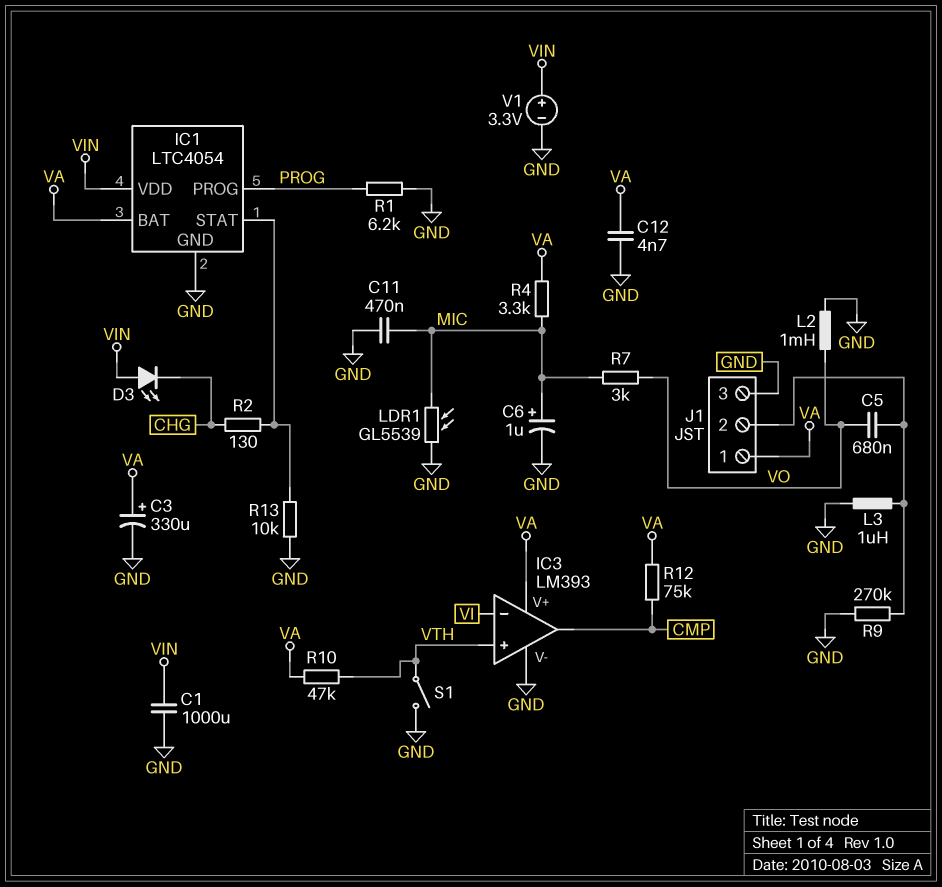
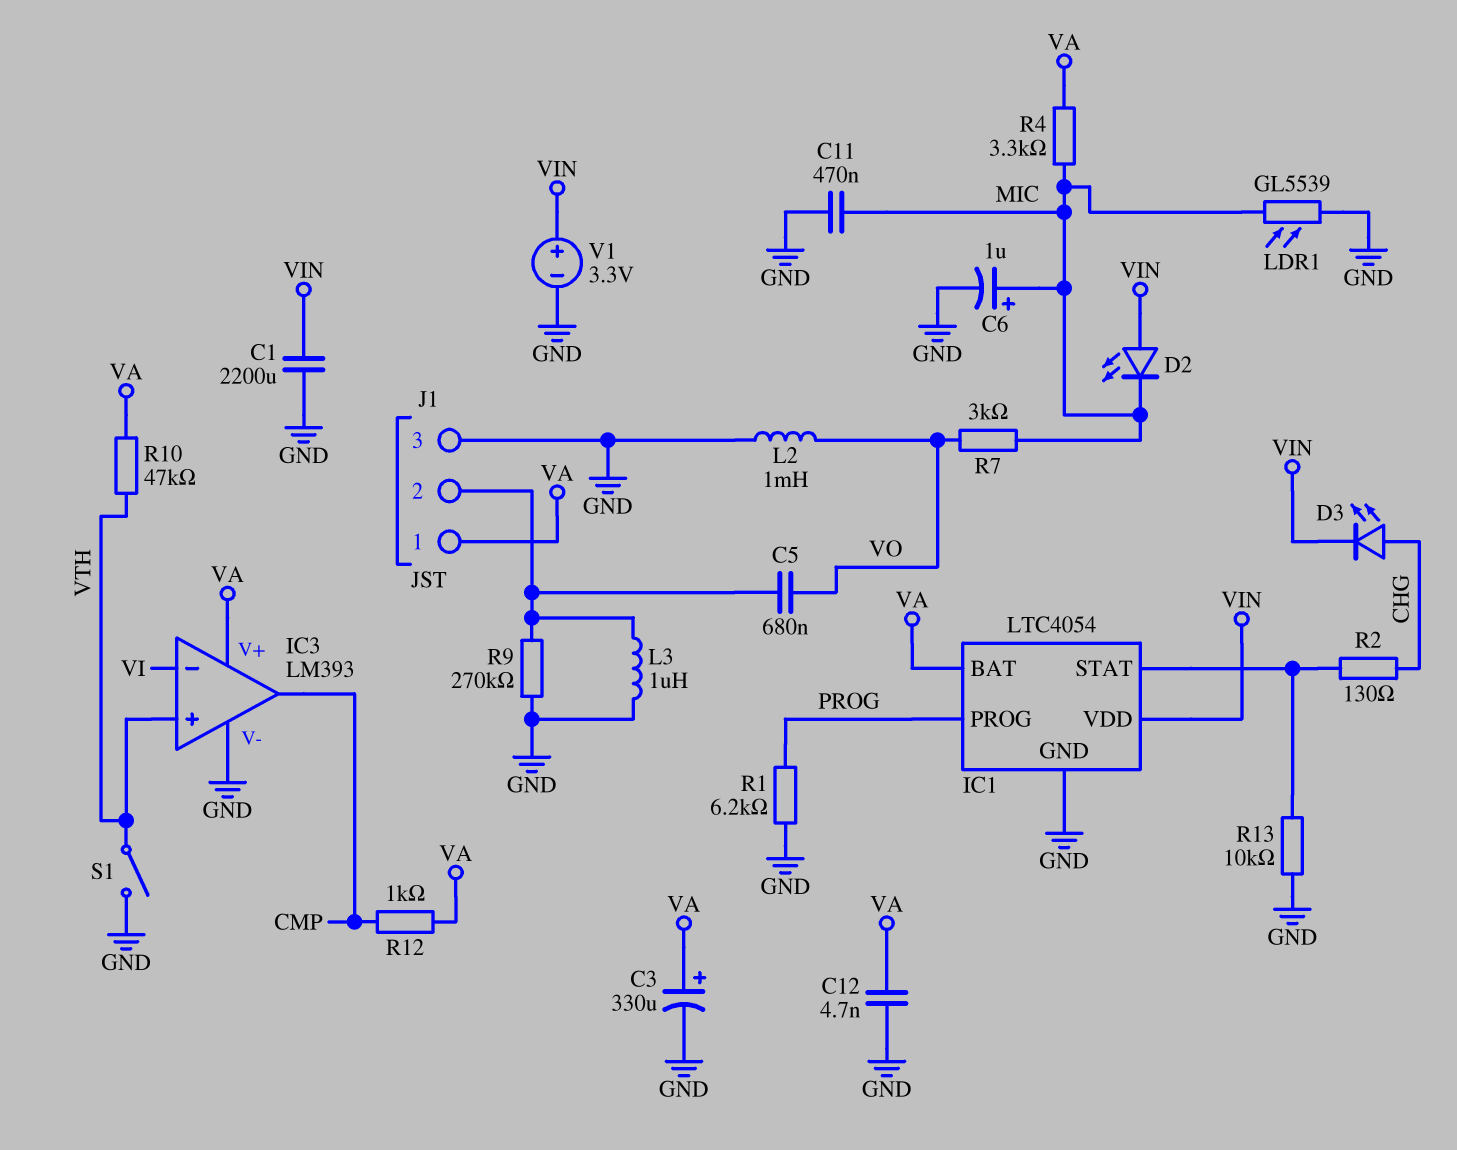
C1: 1000uF (GND, VIN) -> 2200uF (GND, VIN)
D2: none -> LED (A VIN, K MIC)
D3: LED (A VIN, K CHG) -> LED (A CHG, K VIN)
R12: 75k (CMP, VA) -> 1k (CMP, VA)

